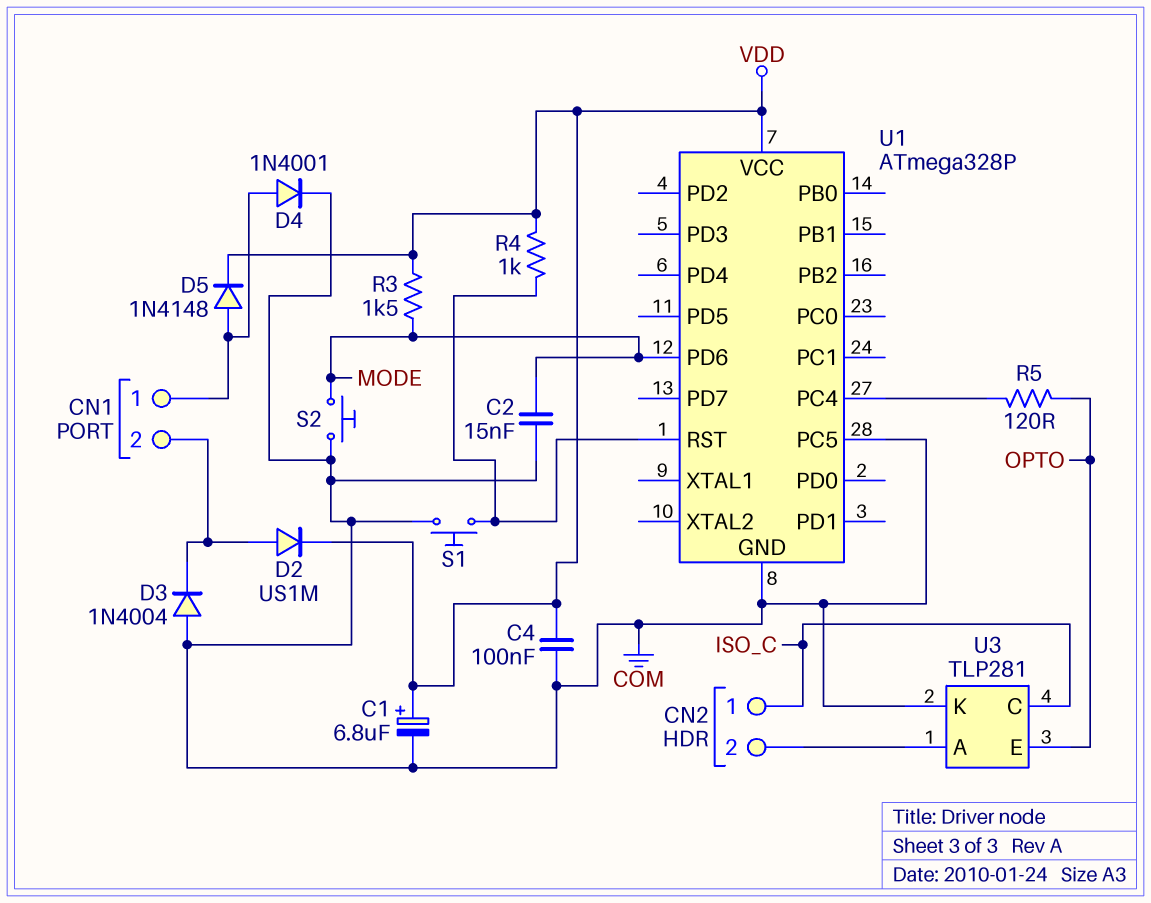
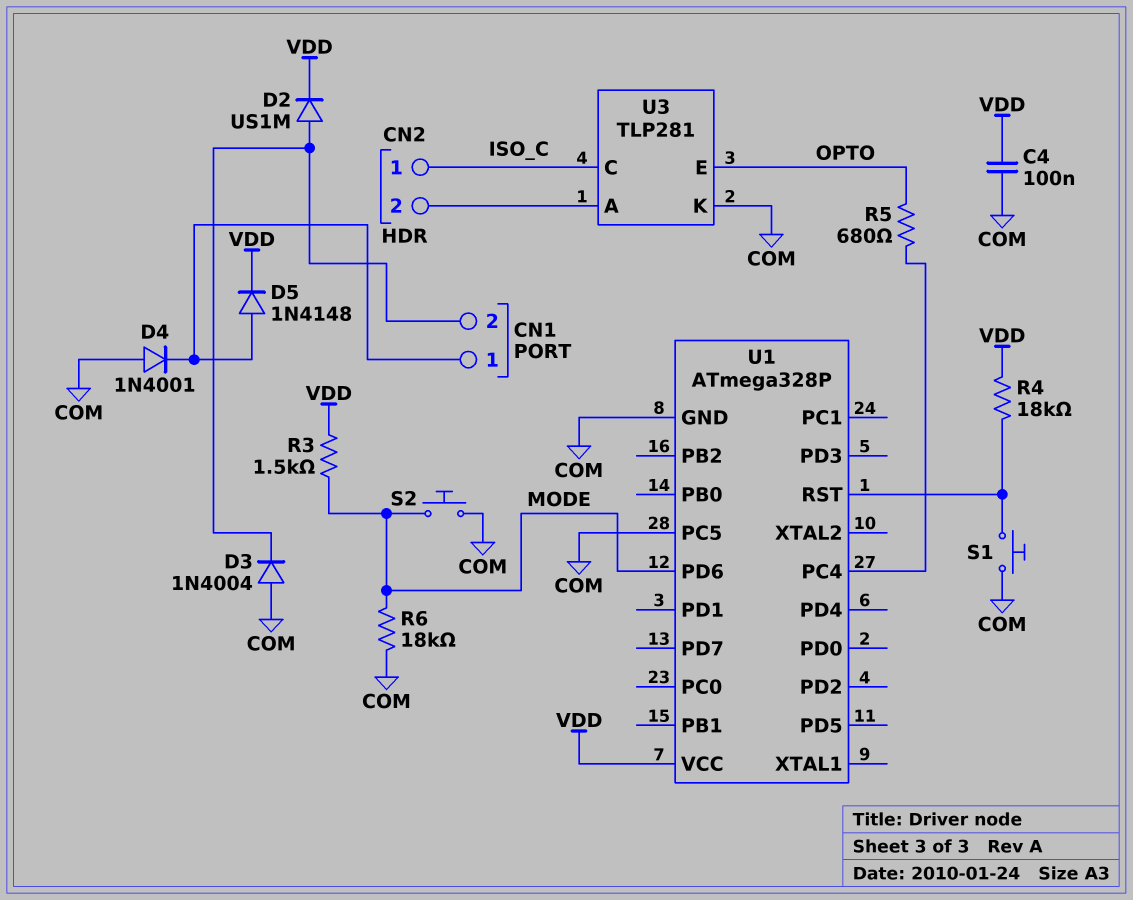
C1: 6.8uF (plus VDD, minus COM) -> none
C2: 15nF (COM, MODE) -> none
D4: diode 1N4001 (A CN1/1, K COM) -> diode 1N4001 (A COM, K CN1/1)
R4: 1k (U1/RST, VDD) -> 18k (U1/RST, VDD)
R5: 120 (OPTO, U1/PC4) -> 680 (OPTO, U1/PC4)
R6: none -> 18k (COM, MODE)

